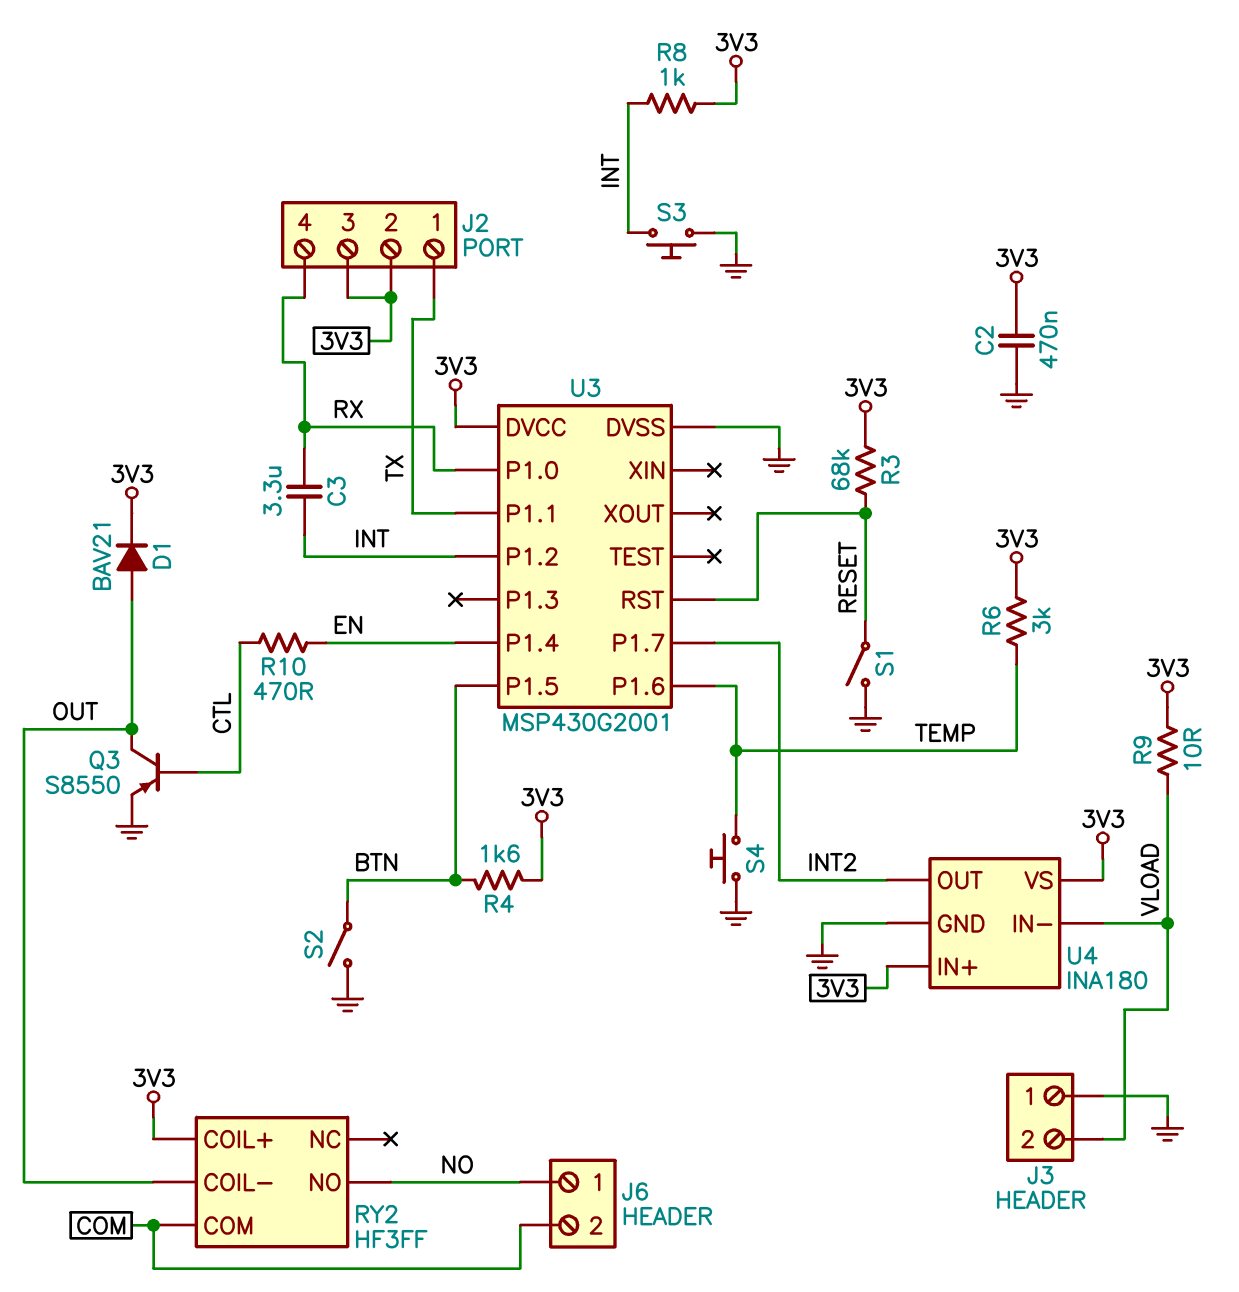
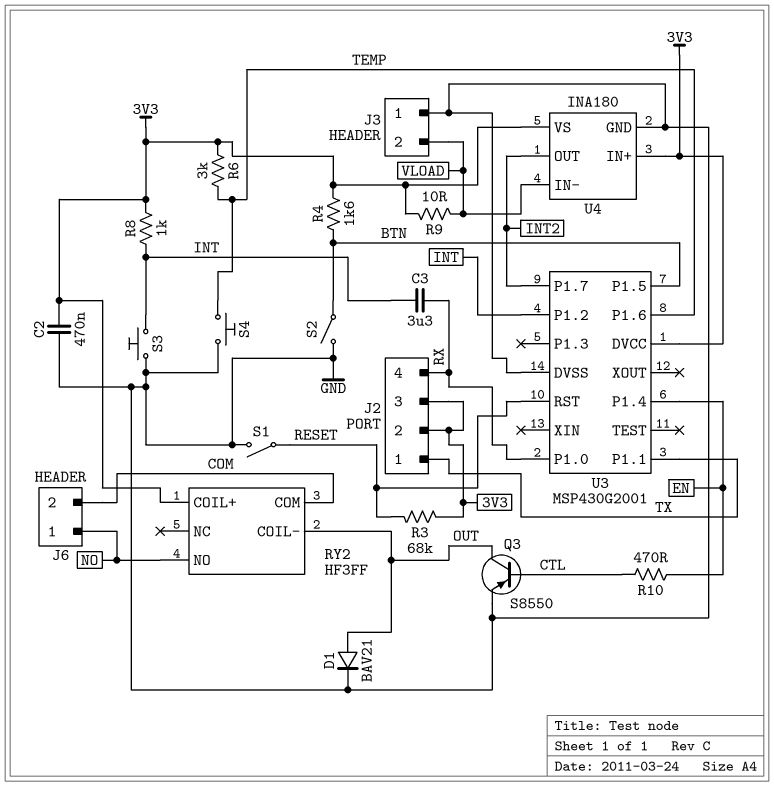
D1: diode BAV21 (A OUT, K 3V3) -> diode BAV21 (A OUT, K GND)

